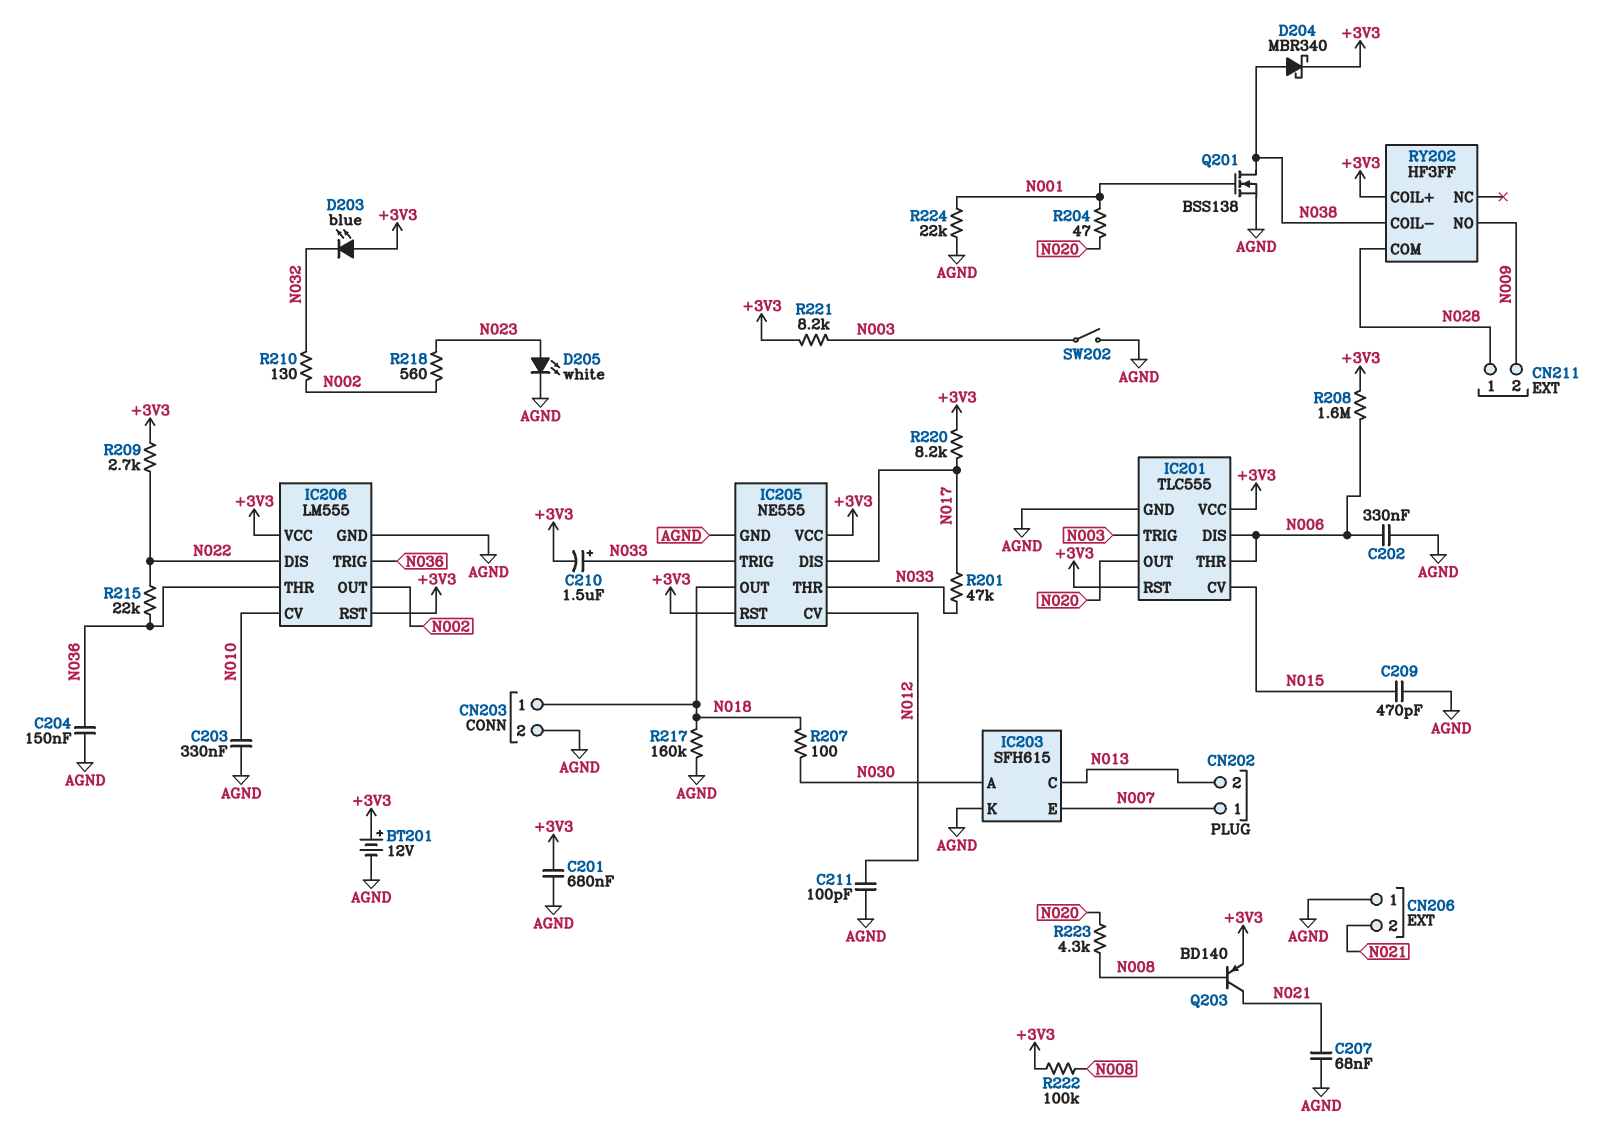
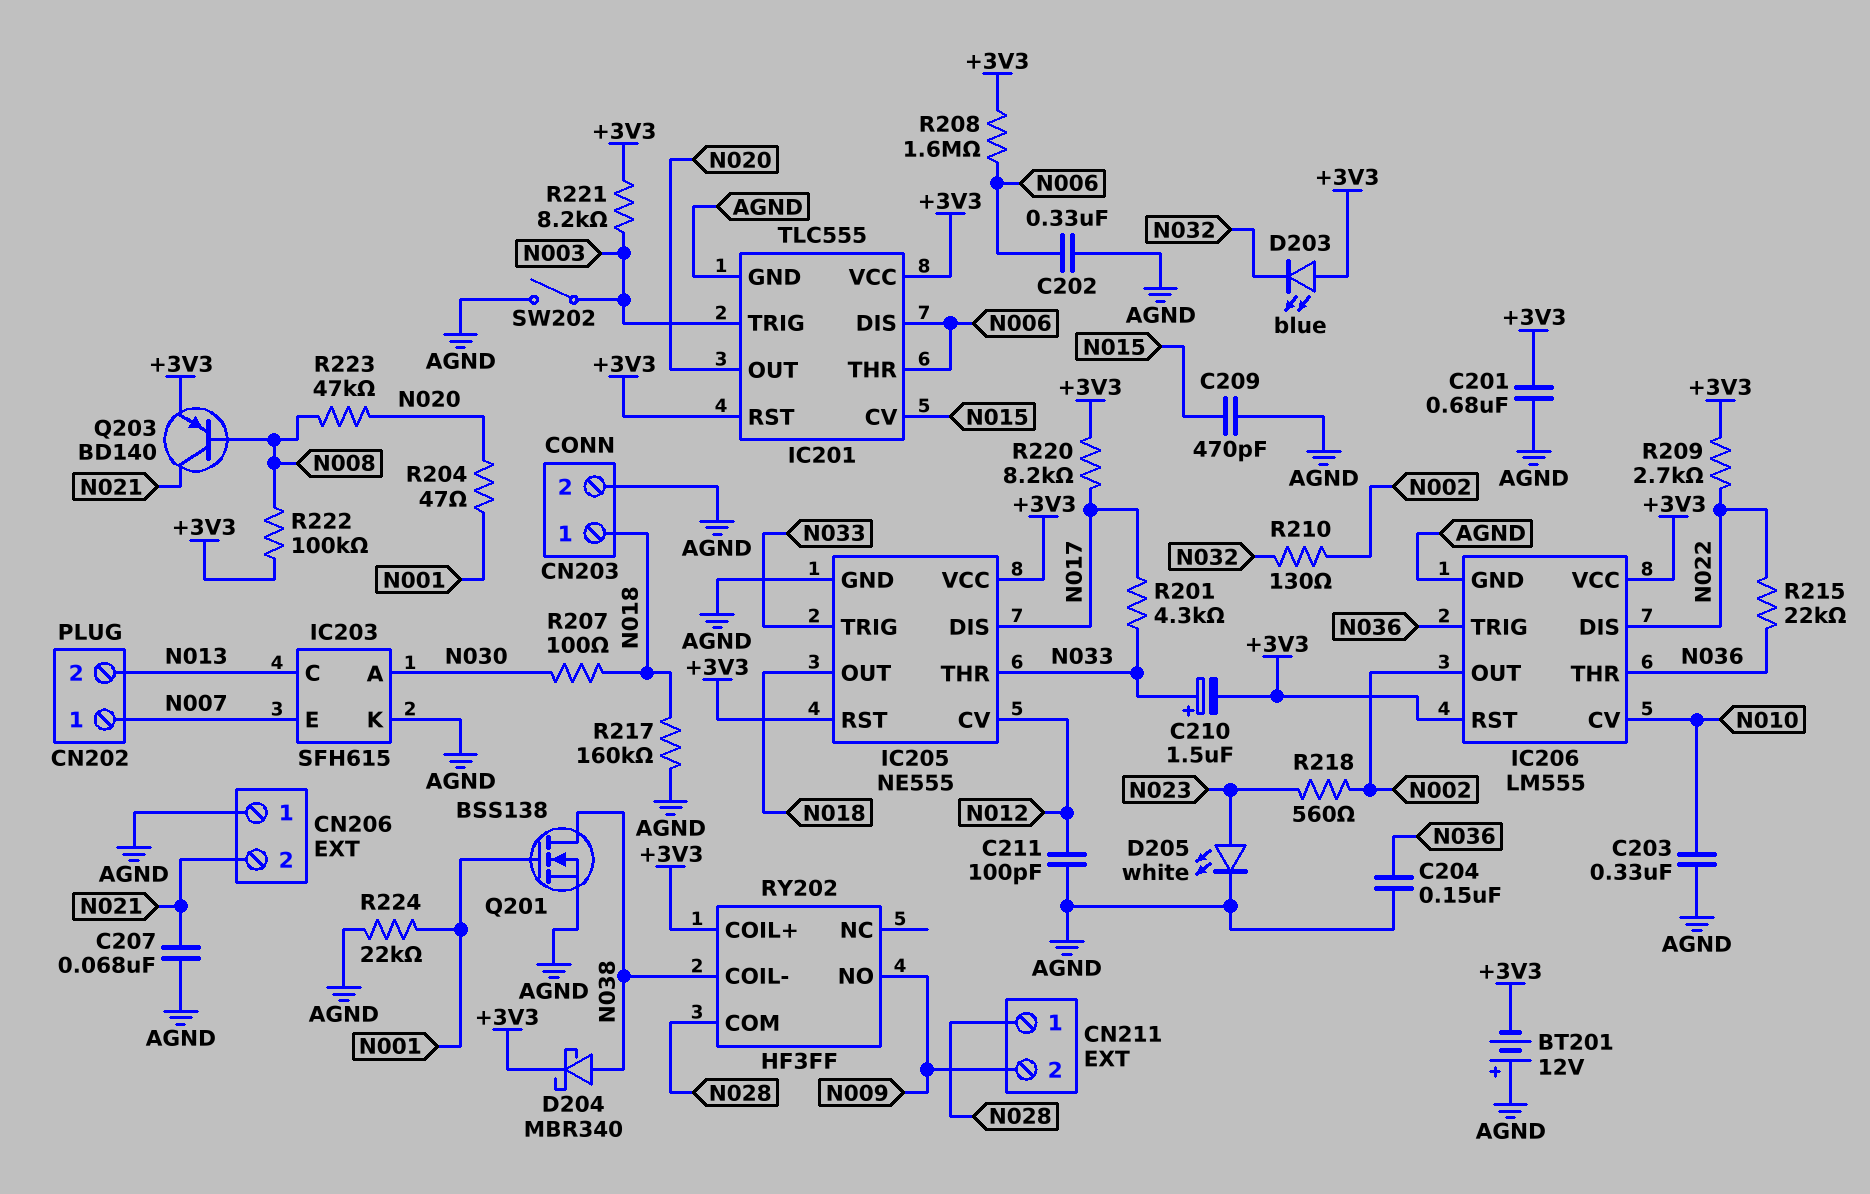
BT201: 12V (plus +3V3, minus AGND) -> 12V (plus AGND, minus +3V3)
R201: 47k (N017, N033) -> 4.3k (N017, N033)
R223: 4.3k (N008, N020) -> 47k (N008, N020)

